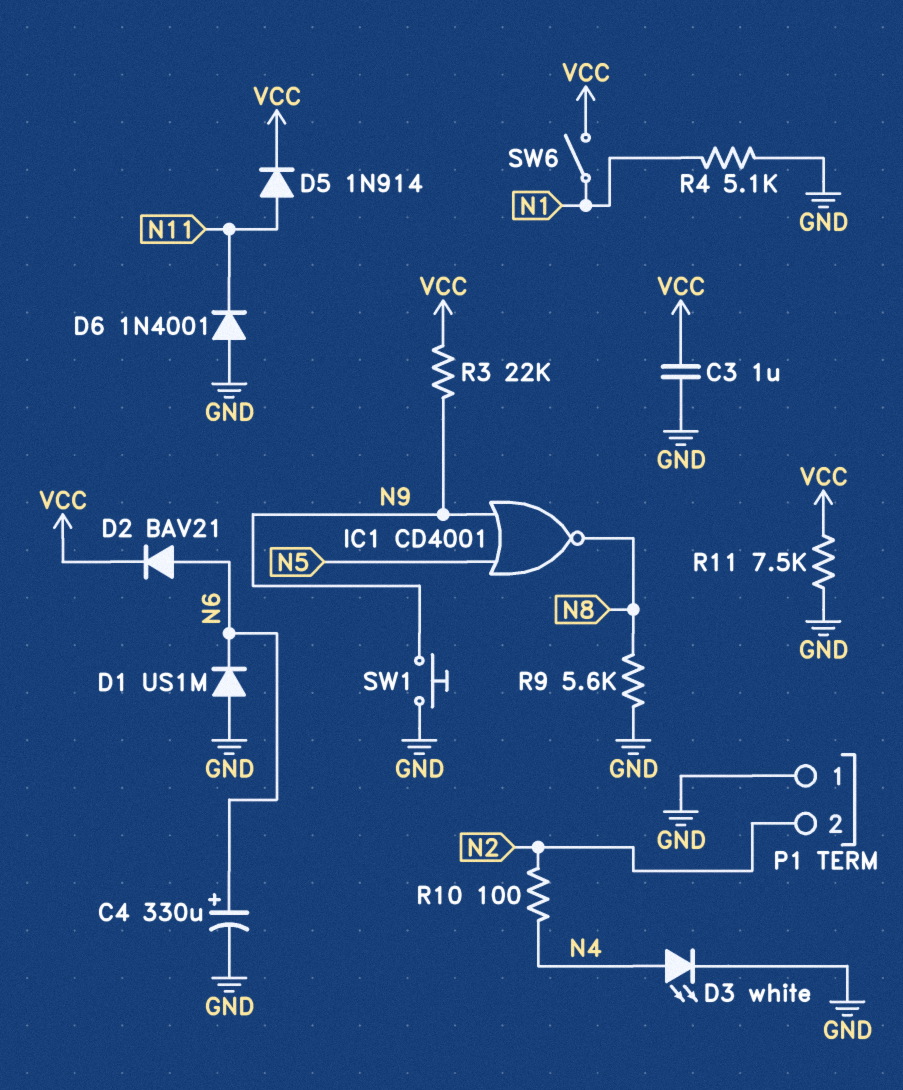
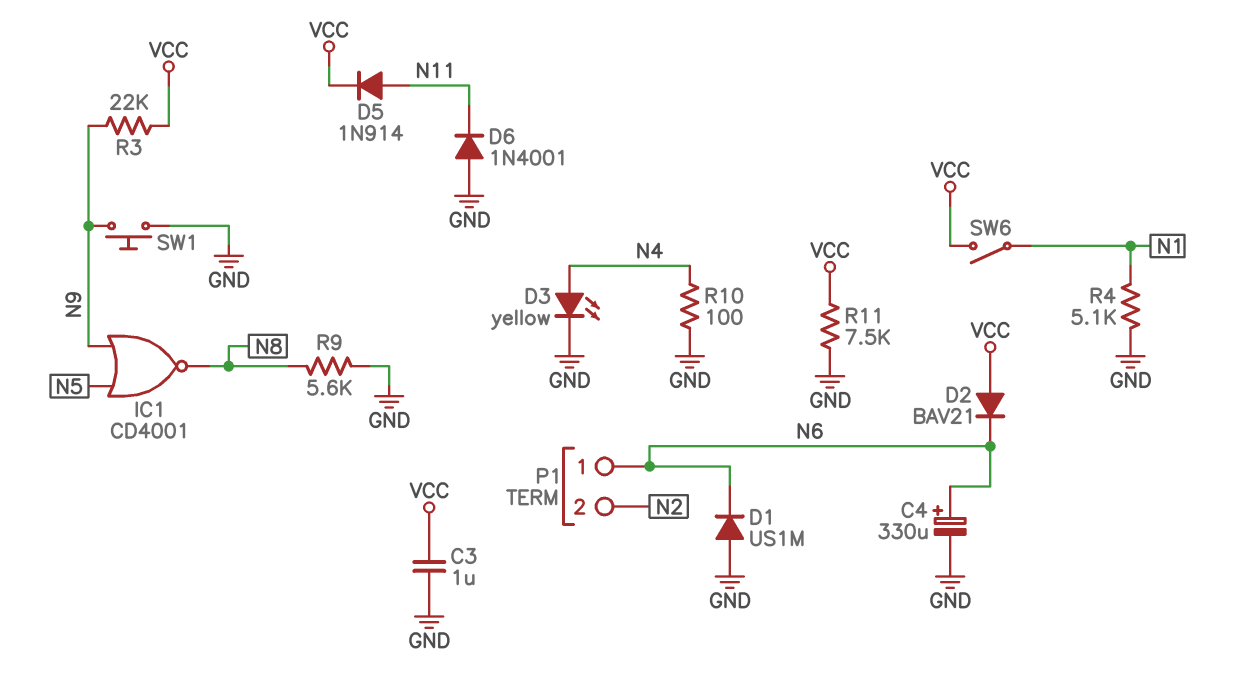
D2: diode BAV21 (A N6, K VCC) -> diode BAV21 (A VCC, K N6)
D3: LED white (A N4, K GND) -> LED yellow (A N4, K GND)
P1 pin 1: GND -> N6
R10: 100 (N2, N4) -> 100 (GND, N4)

